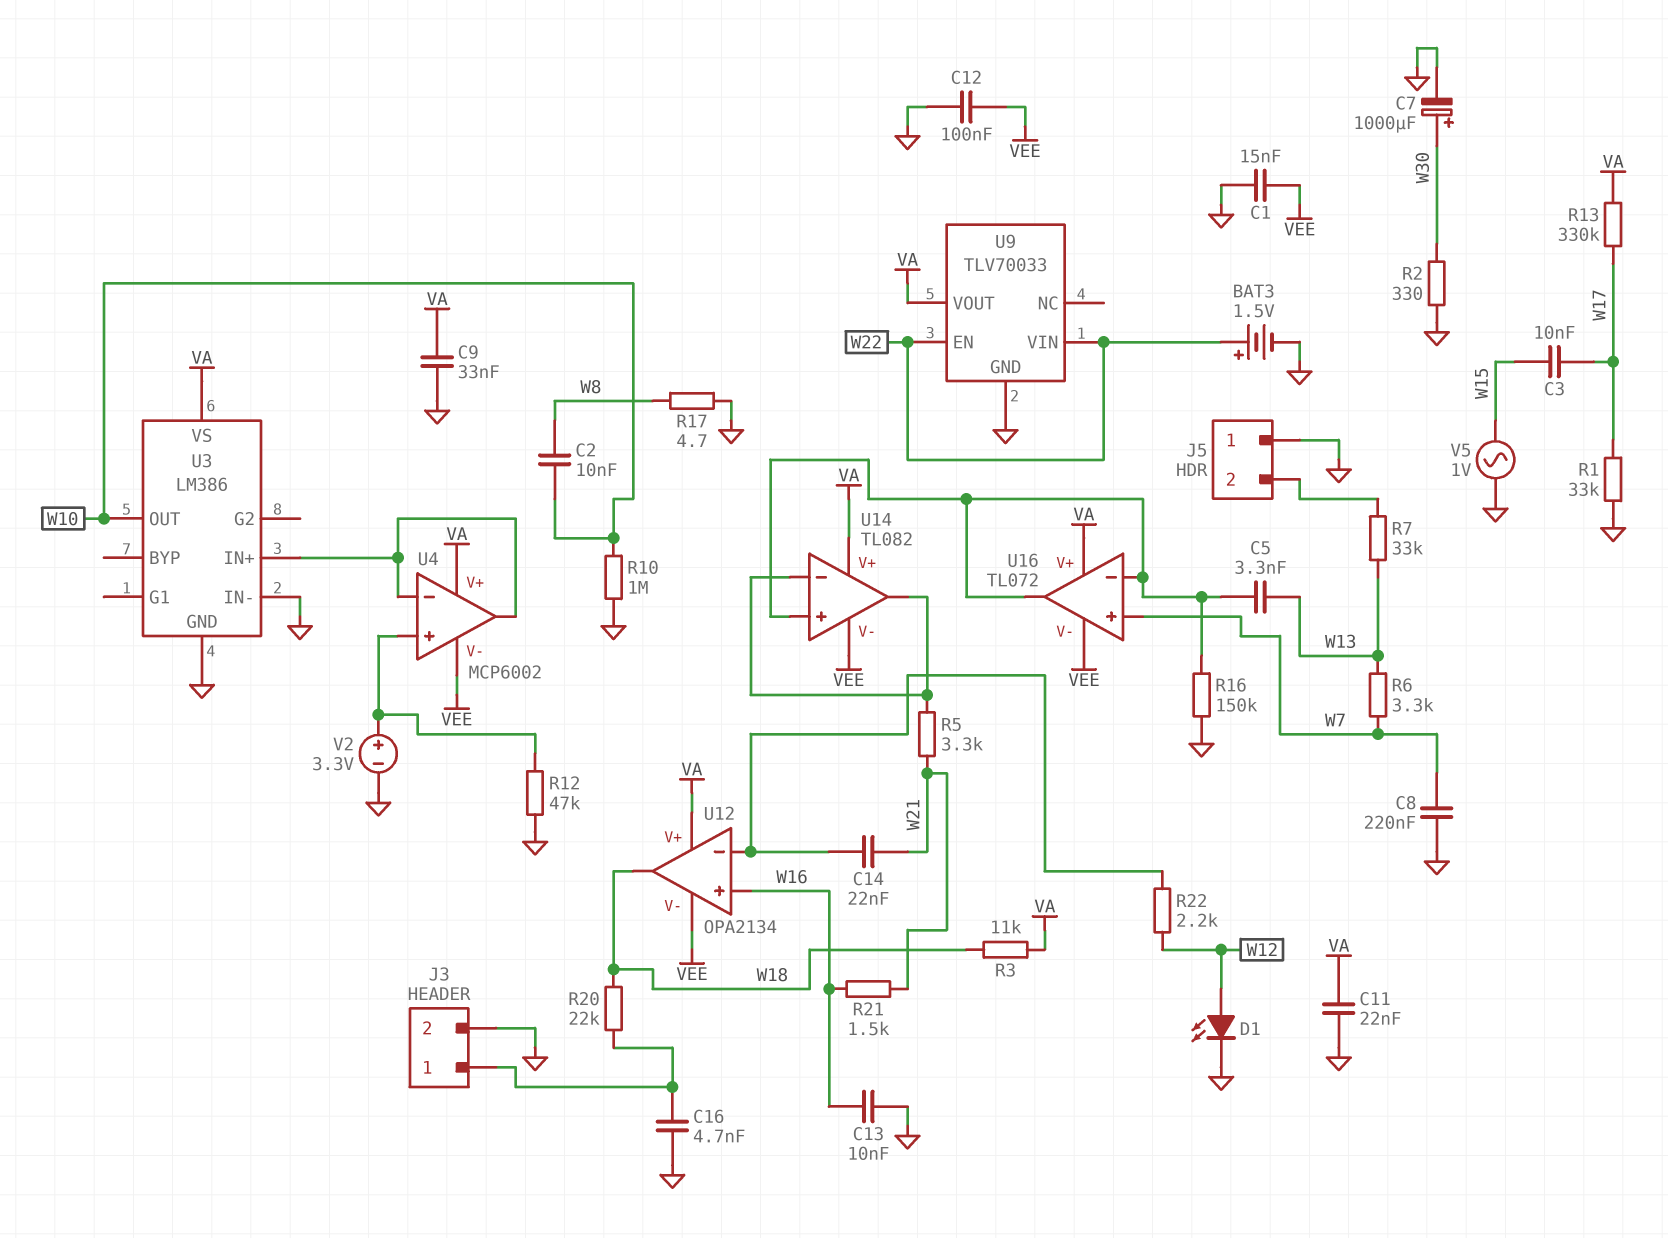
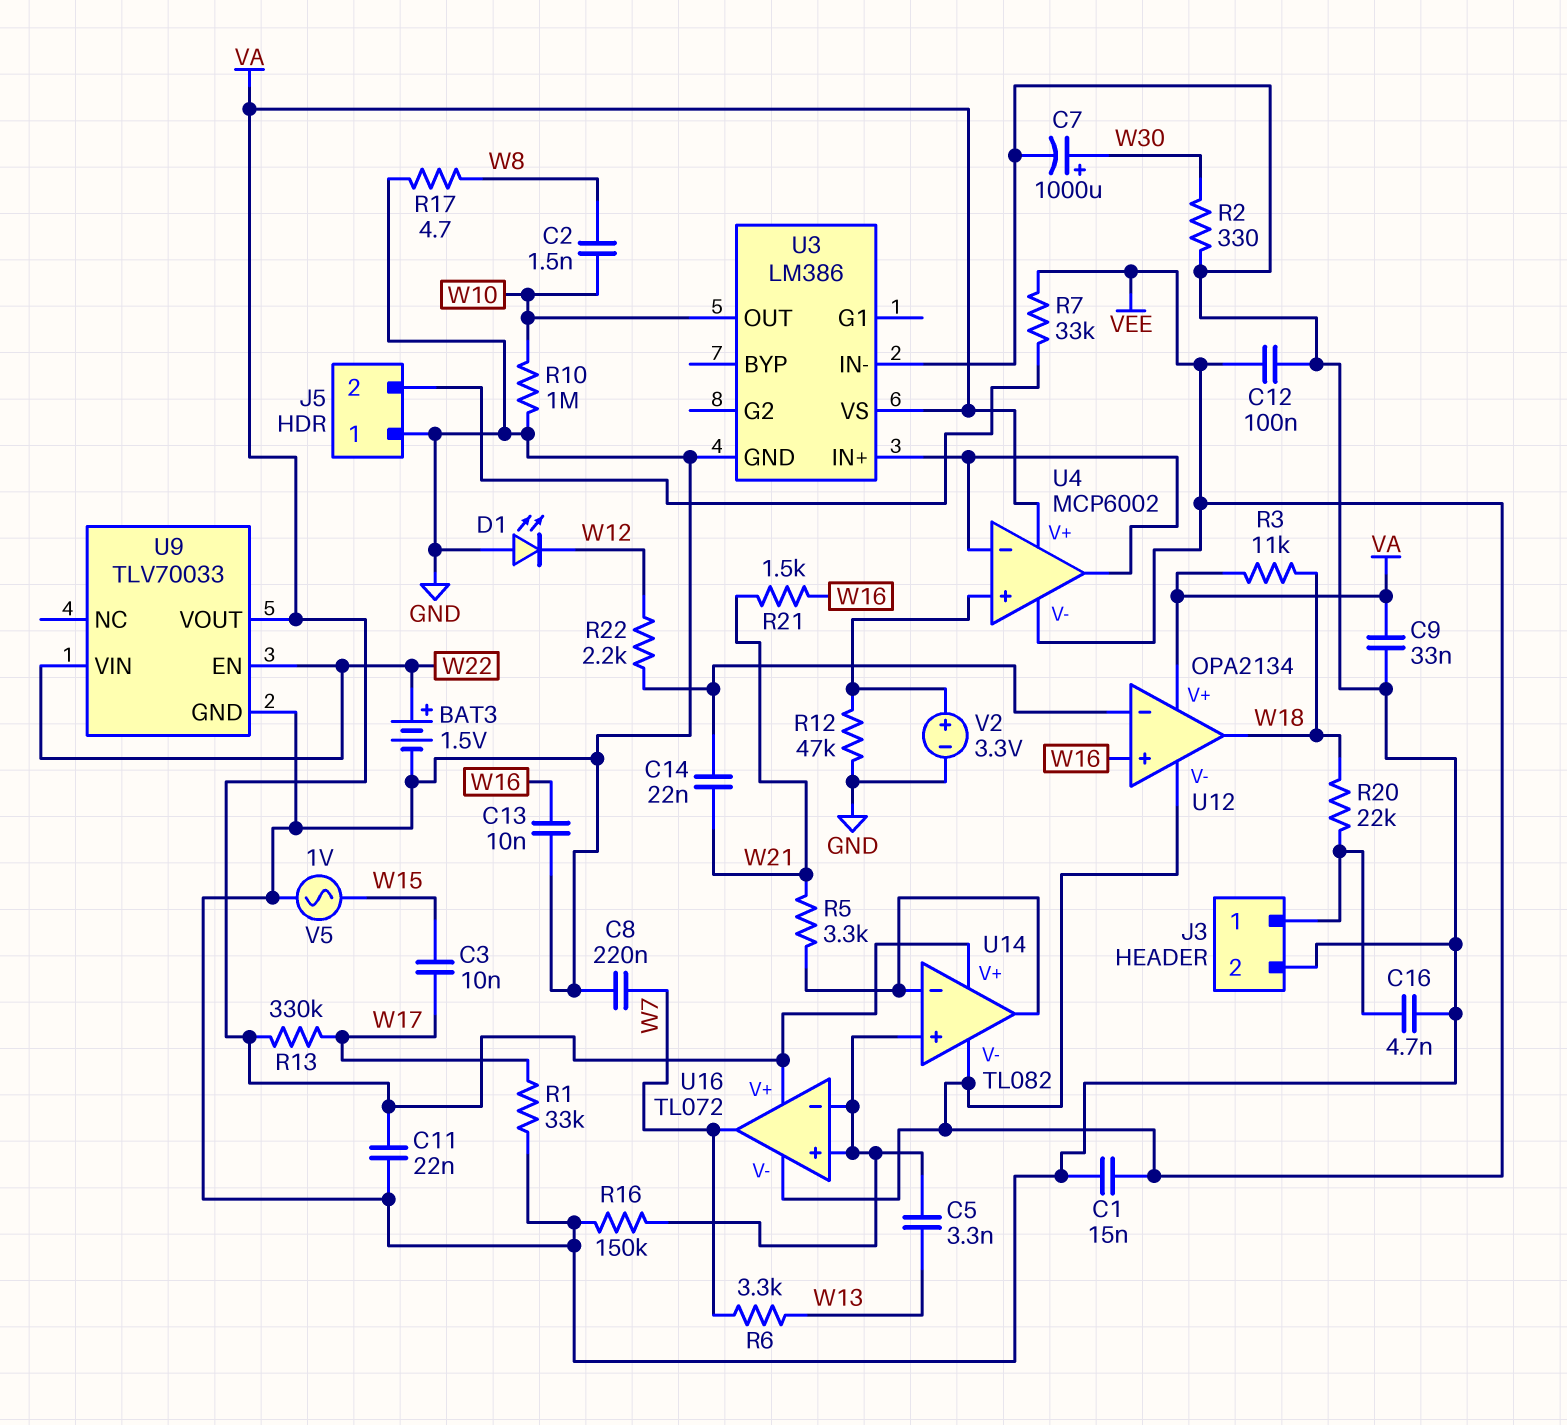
C2: 10nF (W8, W10) -> 1.5nF (W8, W10)
D1: LED (A W12, K GND) -> LED (A GND, K W12)
R7: 33k (J5/2, W13) -> 33k (J5/2, VEE)
U16 pin in+: W7 -> U14/in+
U16 pin out: U14/in+ -> W7

